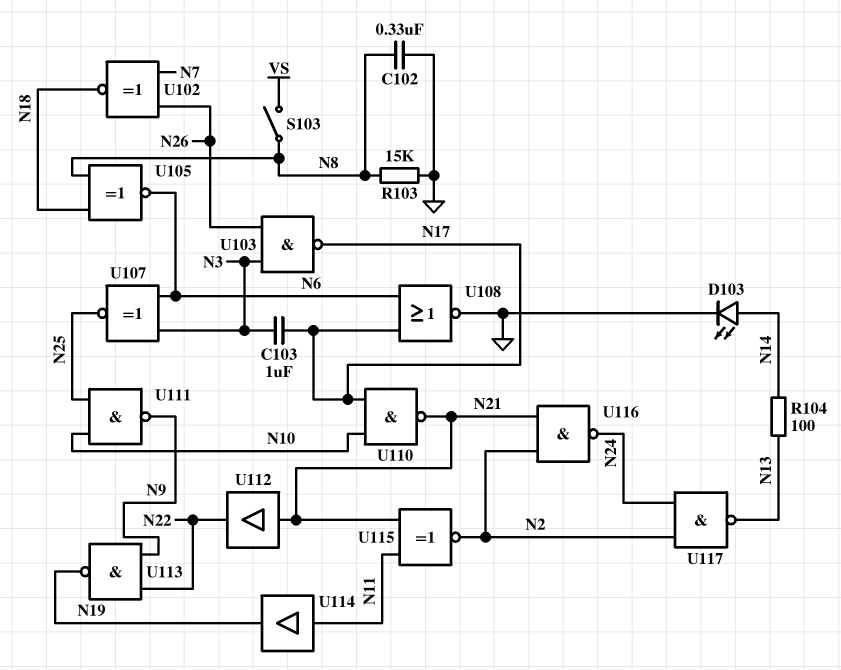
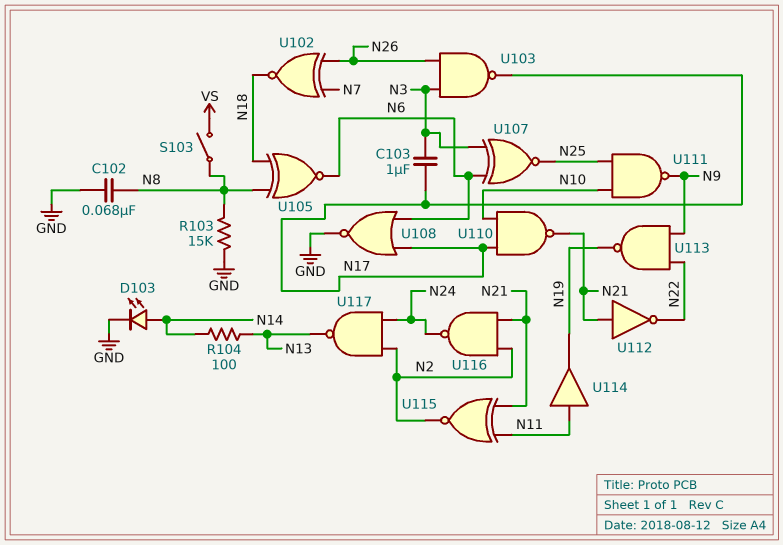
C102: 330nF (GND, N8) -> 68nF (GND, N8)
U112: buffer (in N21, out N22) -> NOT (in N21, out N22)

